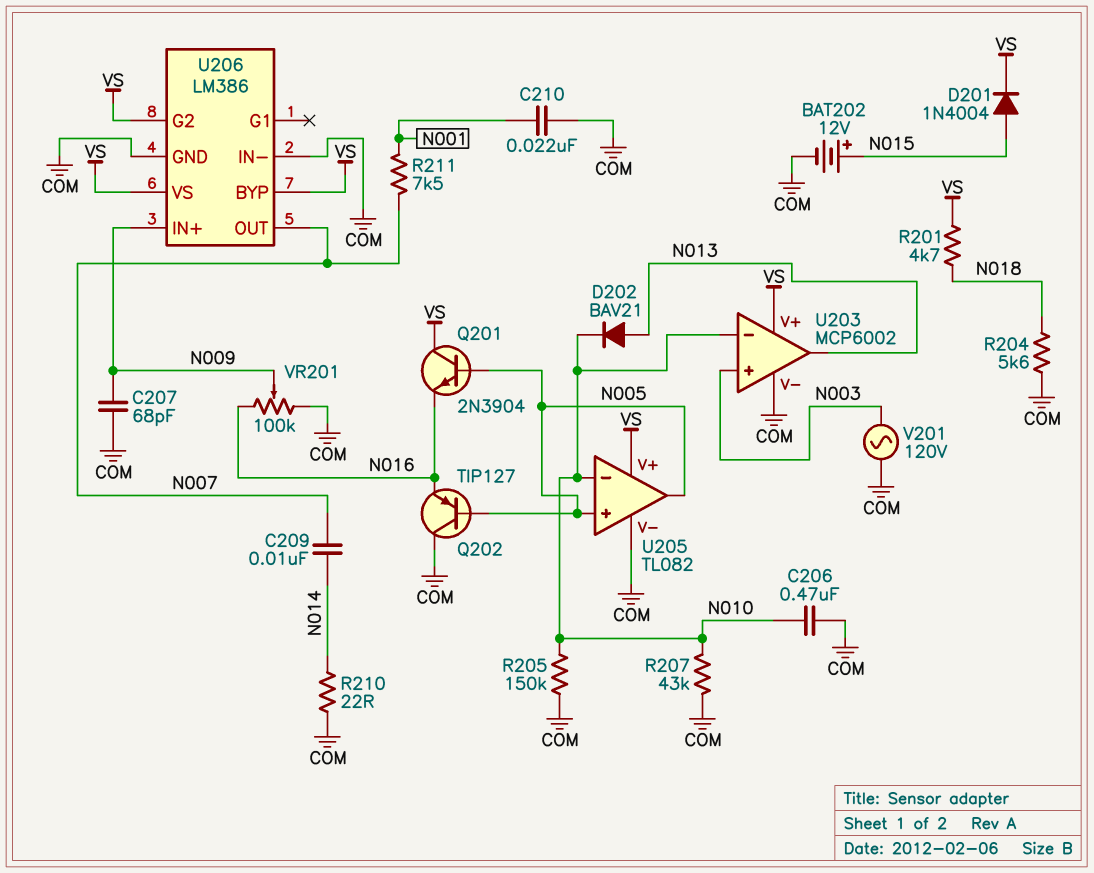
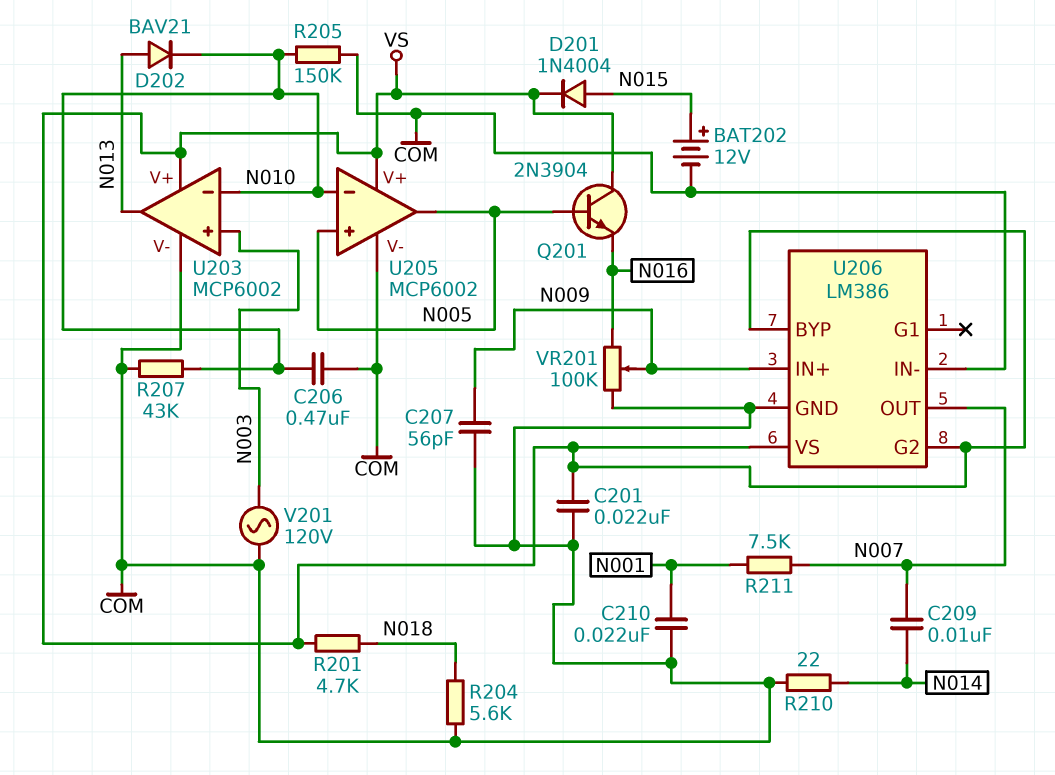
C201: none -> 22nF (COM, VS)
C207: 68pF (COM, N009) -> 56pF (COM, N009)
Q202: PNP TIP127 (B N005, C COM, E N016) -> none
U205: TL082 -> MCP6002

